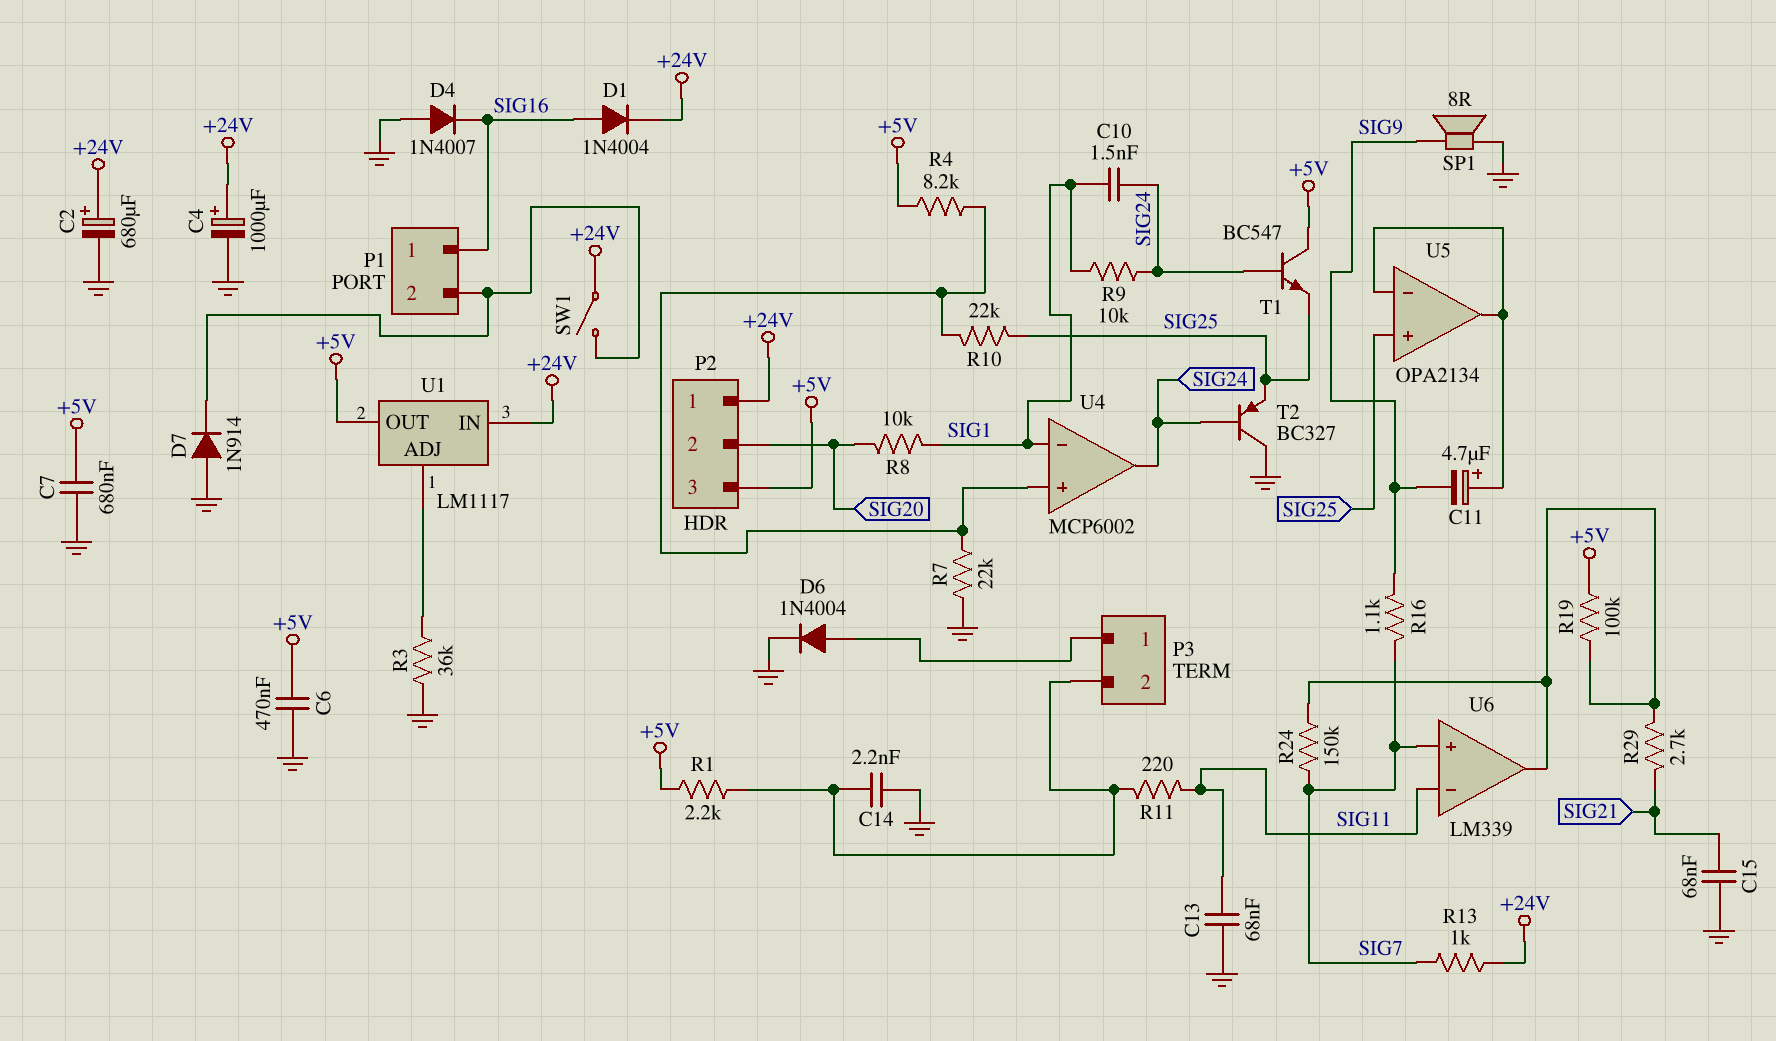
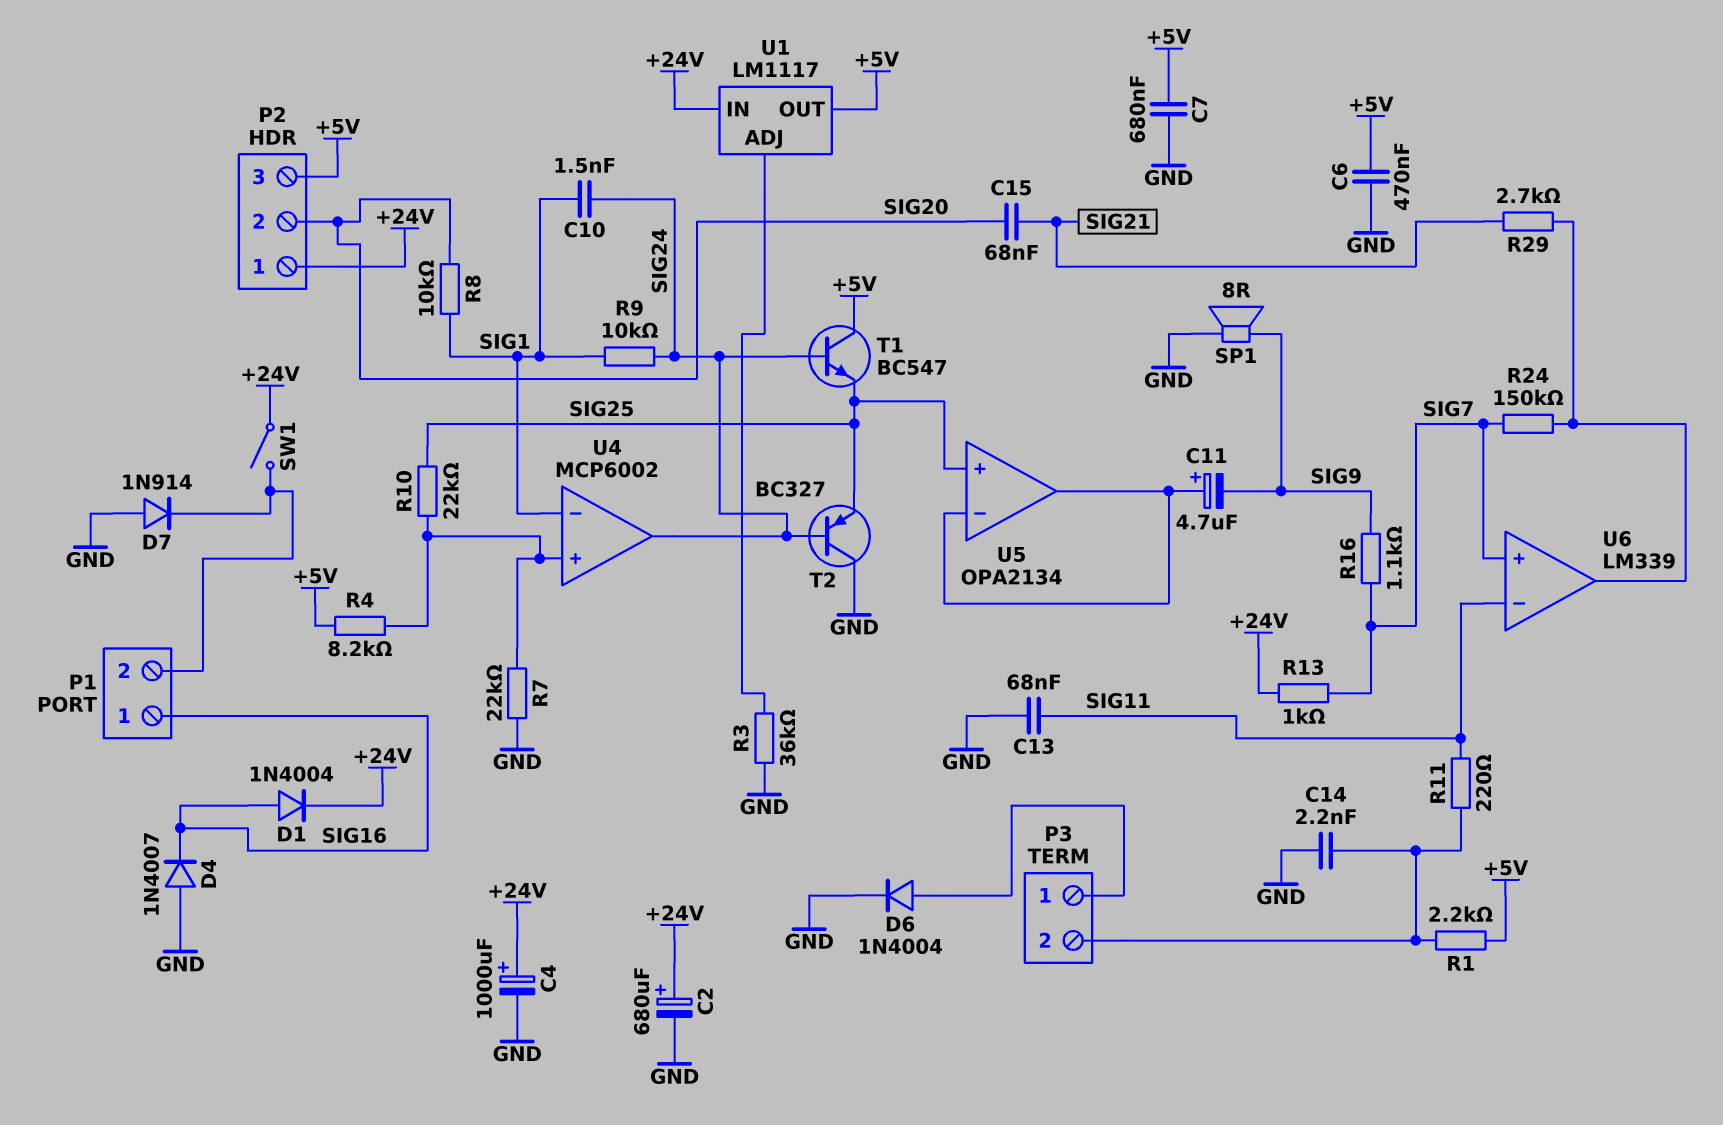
C15: 68nF (GND, SIG21) -> 68nF (SIG20, SIG21)
R19: 100k (+5V, U6/out) -> none

